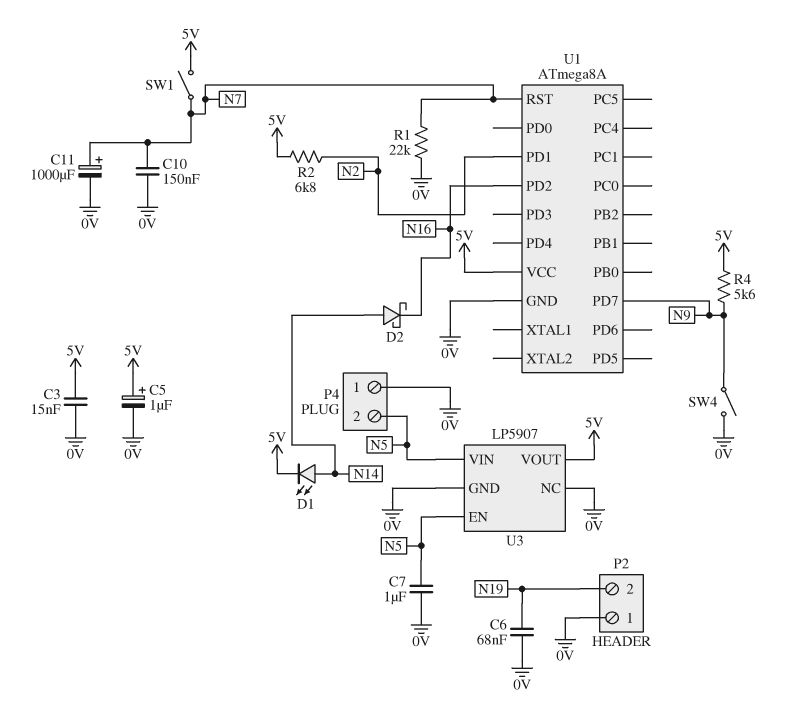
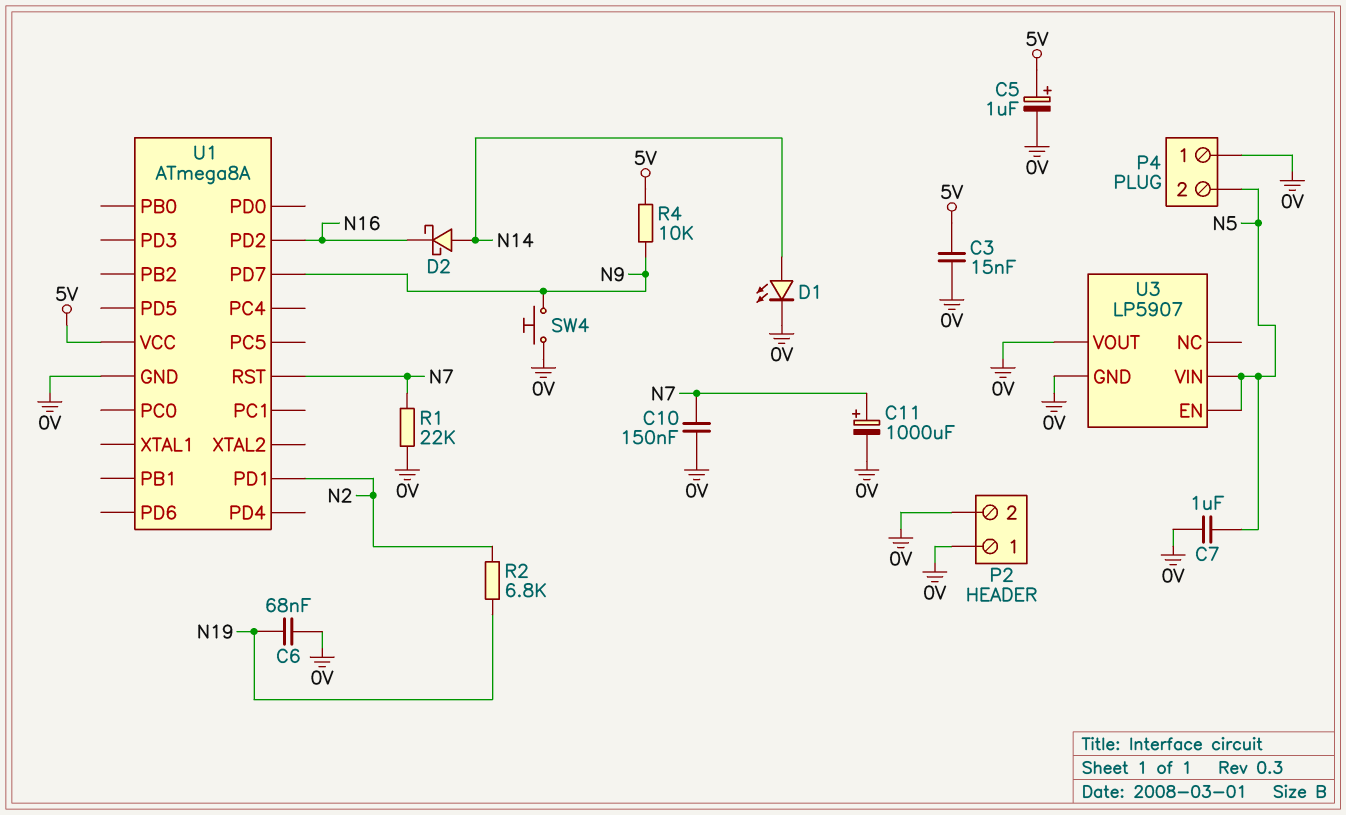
D1: LED (A N14, K 5V) -> LED (A N14, K 0V)
P2 pin 2: N19 -> 0V
R2: 6.8k (5V, N2) -> 6.8k (N2, N19)
R4: 5.6k (5V, N9) -> 10k (5V, N9)
SW1: switch (5V, N7) -> none
SW4: switch (0V, N9) -> button (0V, N9)
U3 pin NC: 0V -> none
U3 pin VOUT: 5V -> 0V

